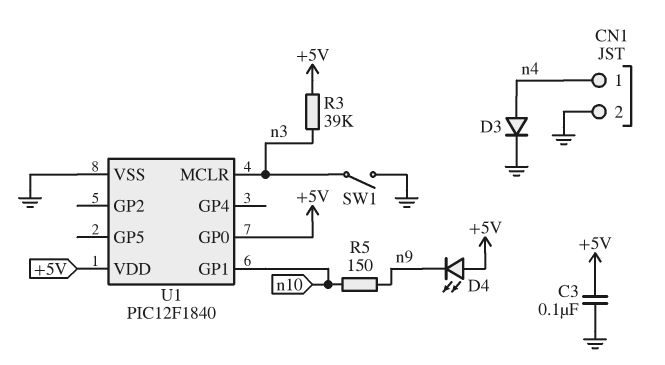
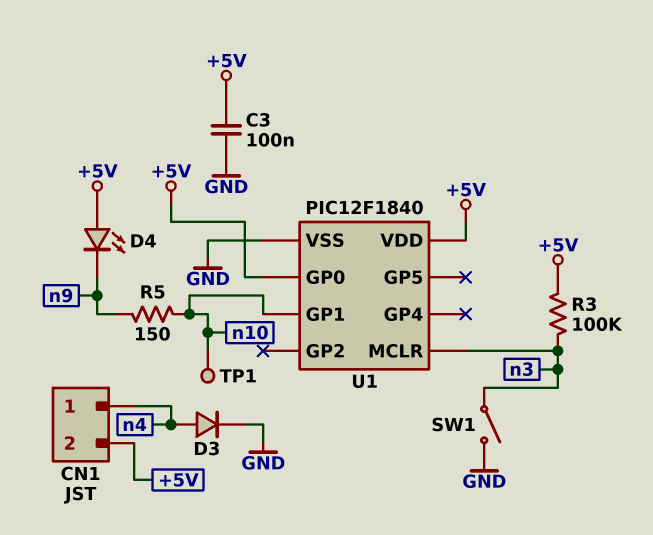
CN1 pin 2: GND -> +5V
R3: 39k (+5V, n3) -> 100k (+5V, n3)
TP1: none -> test point (n10)

